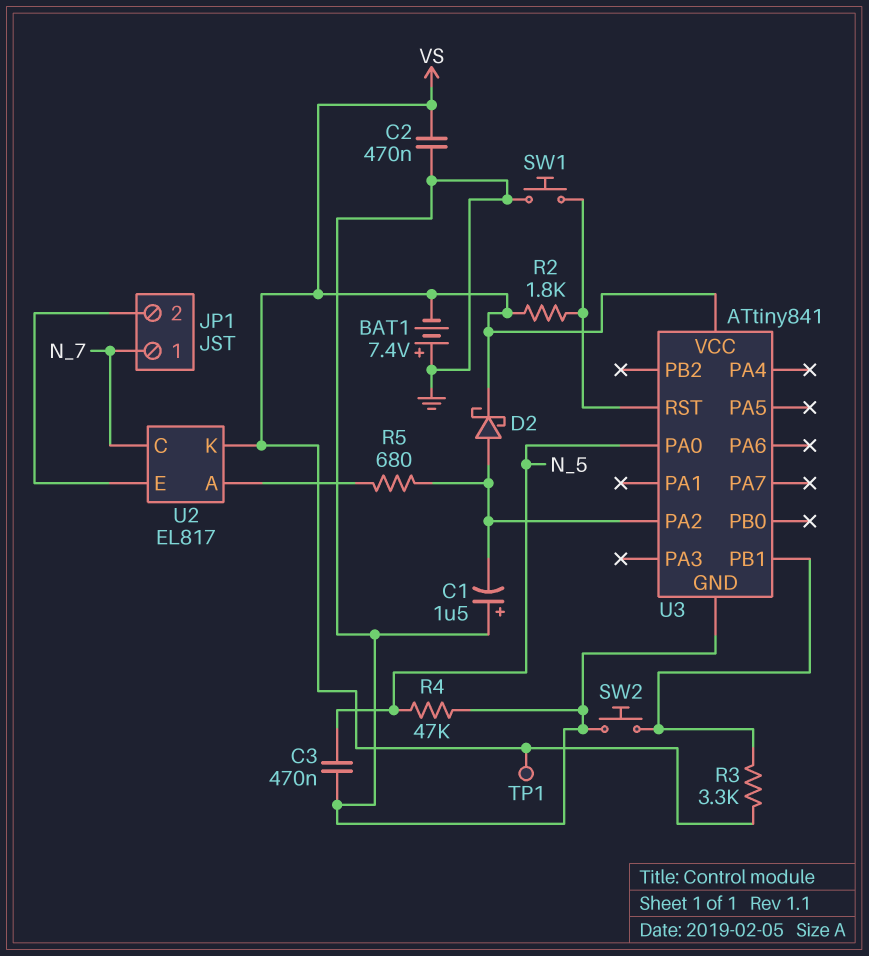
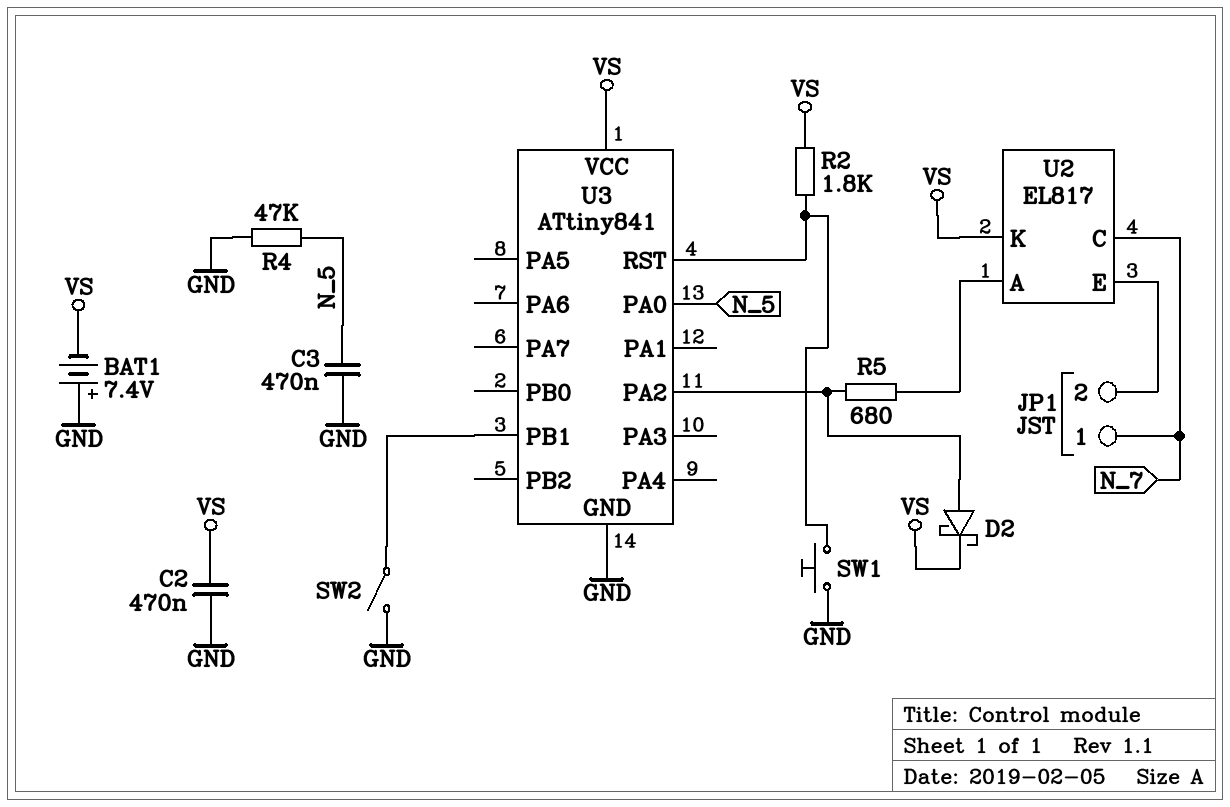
C1: 1.5uF (plus GND, minus U3/PA2) -> none
R3: 3.3k (U3/PB1, VS) -> none
SW2: button (GND, U3/PB1) -> switch (GND, U3/PB1)
TP1: test point (VS) -> none

